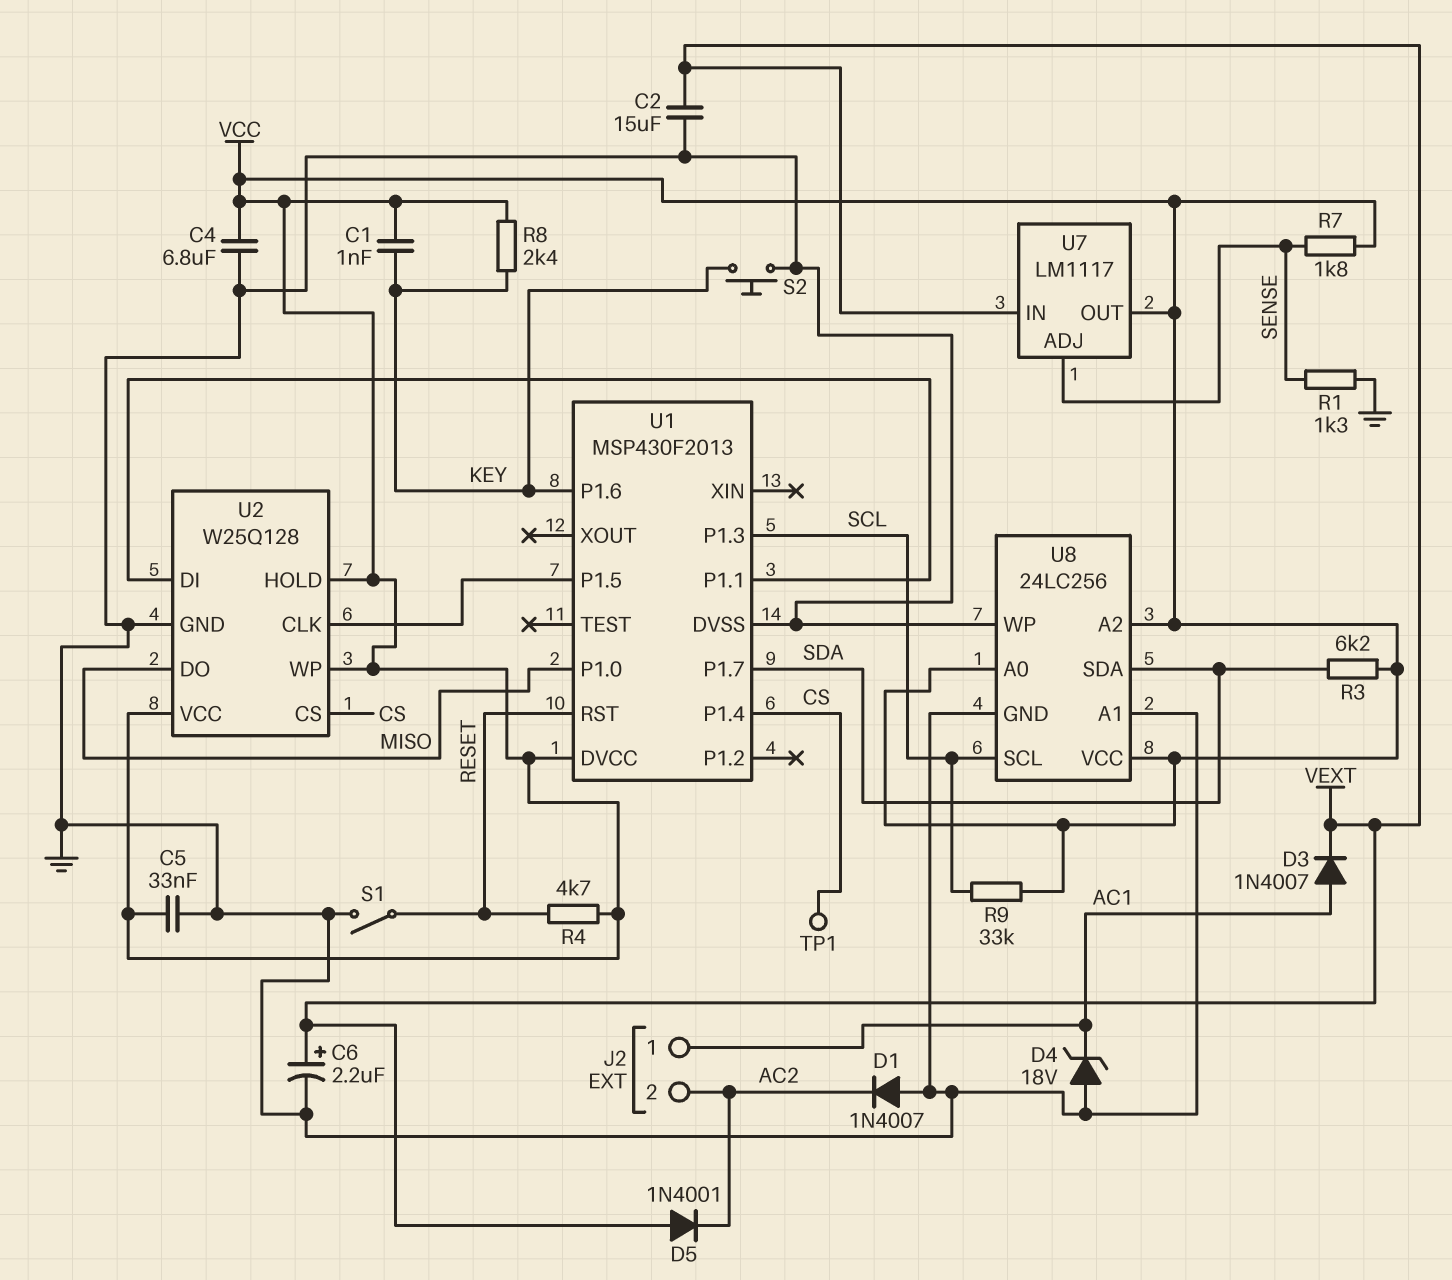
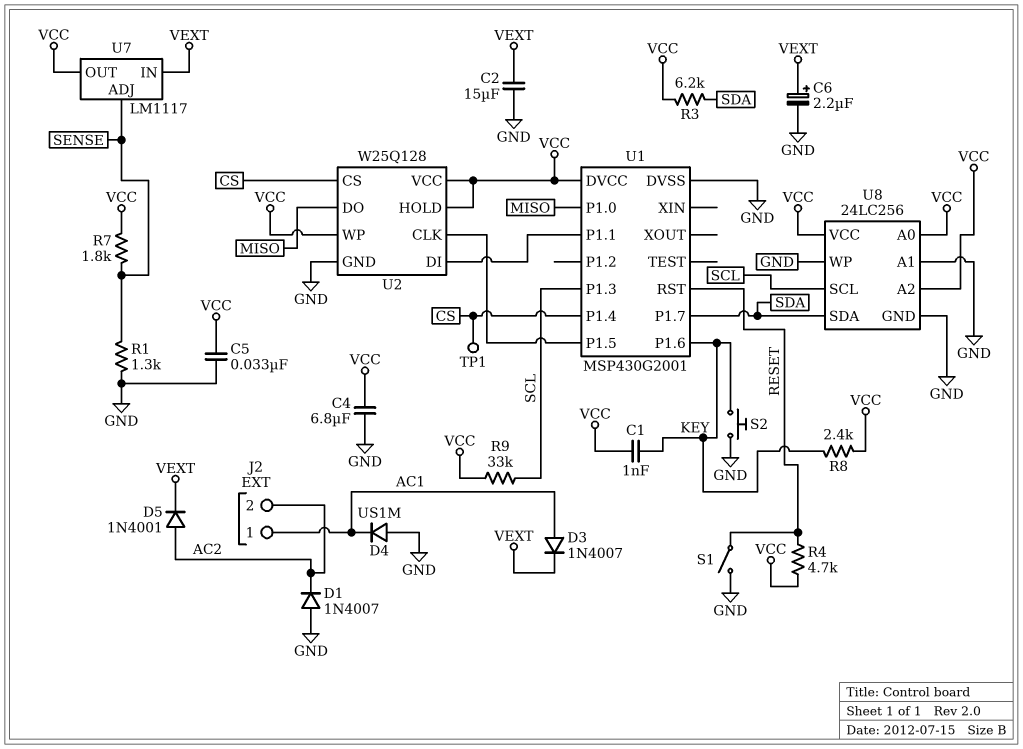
D4: zener 18V (A GND, K AC1) -> diode US1M (A GND, K AC1)
D5: diode 1N4001 (A VEXT, K AC2) -> diode 1N4001 (A AC2, K VEXT)
U1: MSP430F2013 -> MSP430G2001

